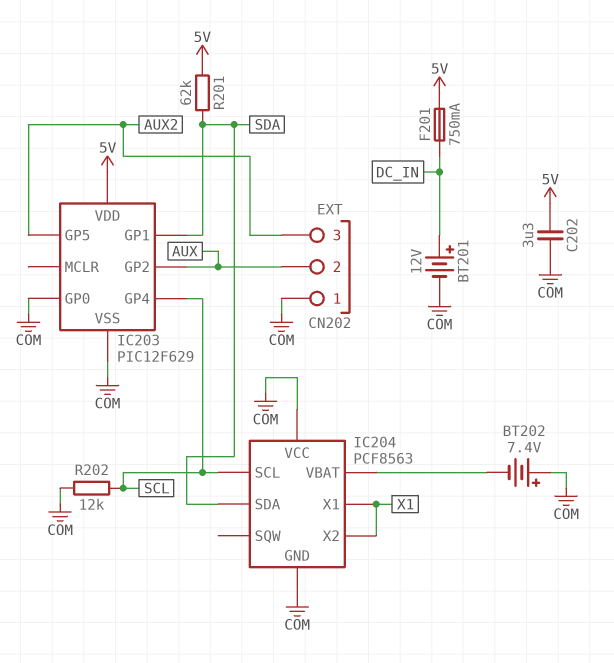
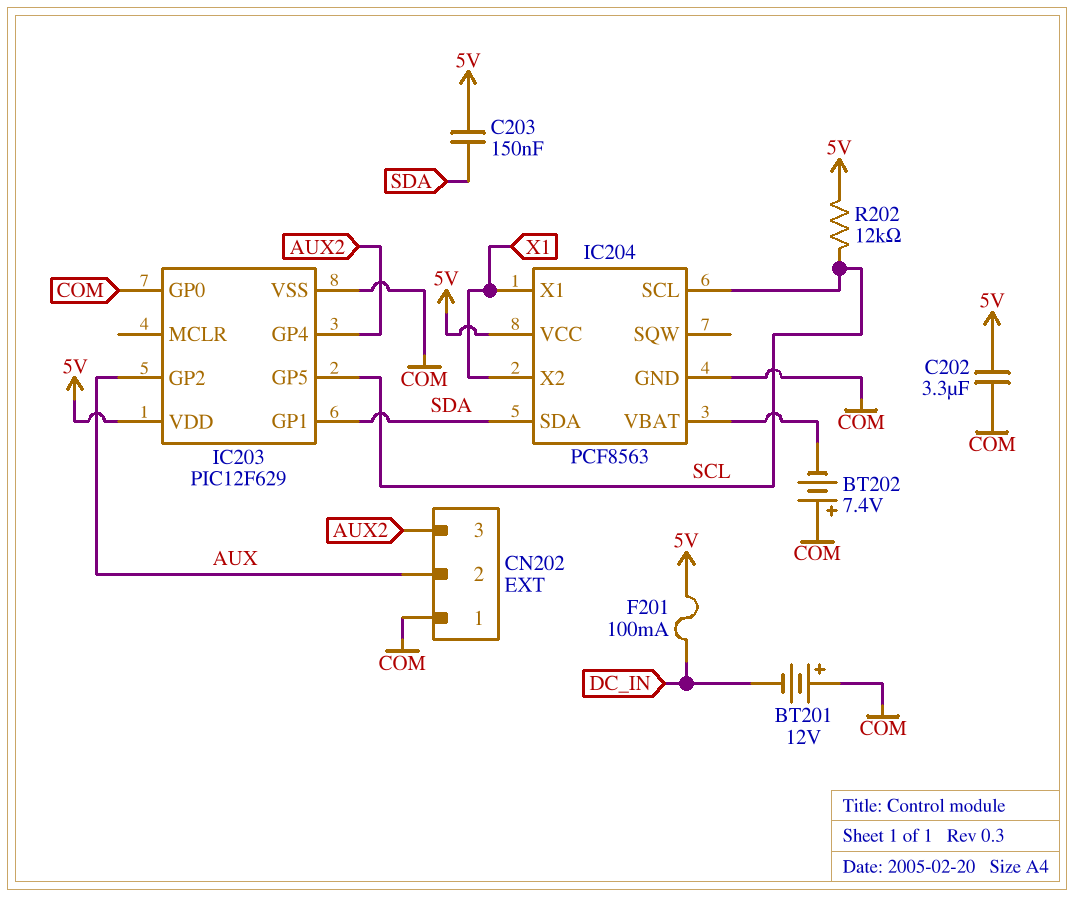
BT201: 12V (plus DC_IN, minus COM) -> 12V (plus COM, minus DC_IN)
C203: none -> 150nF (5V, SDA)
F201: 750mA (5V, DC_IN) -> 100mA (5V, DC_IN)
IC203 pin GP4: SCL -> AUX2
IC203 pin GP5: AUX2 -> SCL
IC204 pin VCC: COM -> 5V
R201: 62k (5V, SDA) -> none
R202: 12k (COM, SCL) -> 12k (5V, SCL)

